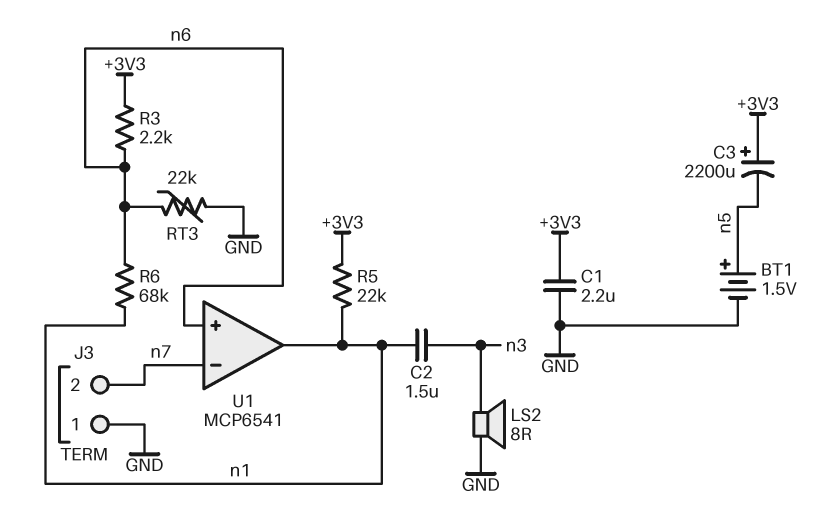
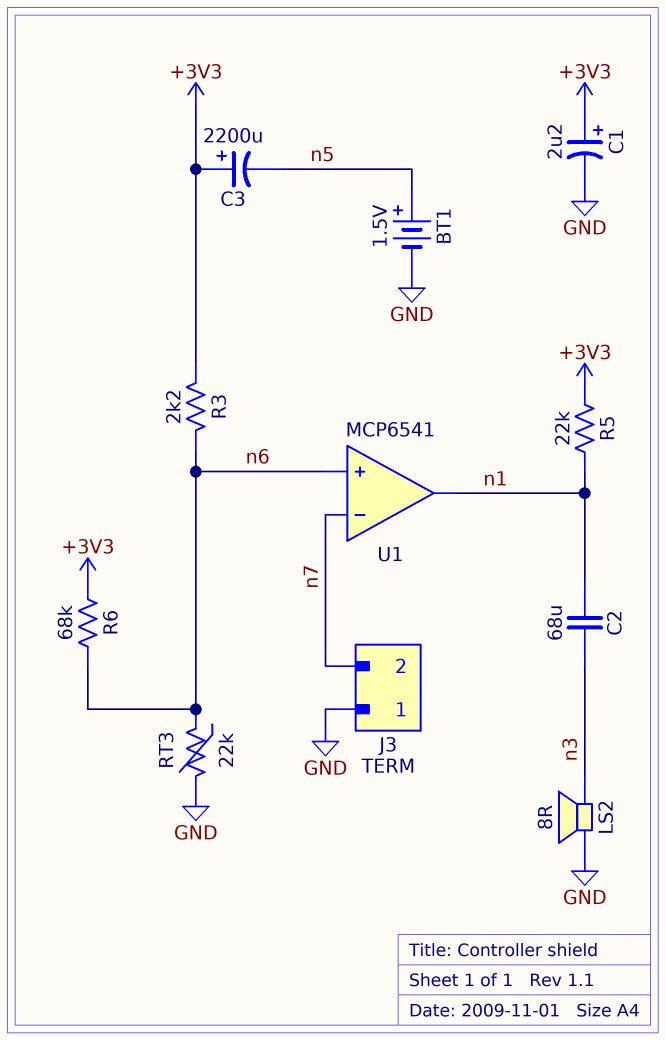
C1: 2.2uF (+3V3, GND) -> 2.2uF (plus +3V3, minus GND)
C2: 1.5uF (n1, n3) -> 68uF (n1, n3)
R6: 68k (n1, n6) -> 68k (+3V3, n6)

